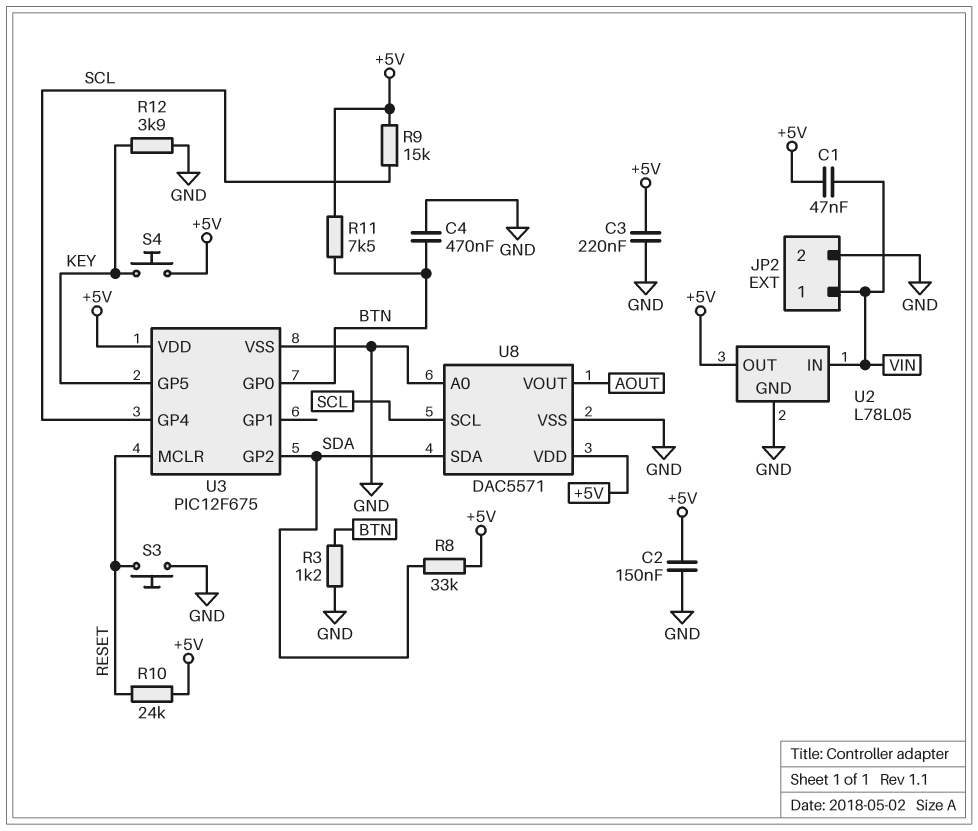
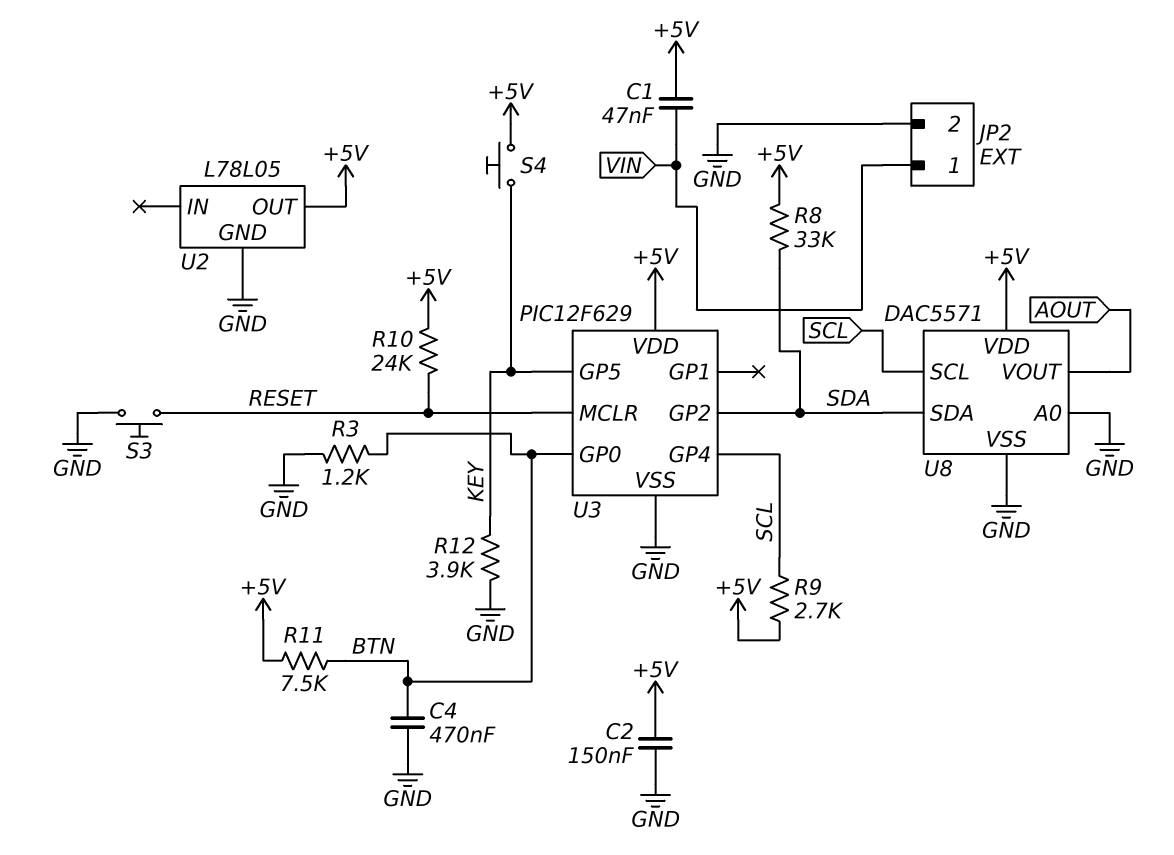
C3: 220nF (+5V, GND) -> none
R9: 15k (+5V, SCL) -> 2.7k (+5V, SCL)
U2 pin IN: VIN -> none
U3: PIC12F675 -> PIC12F629

